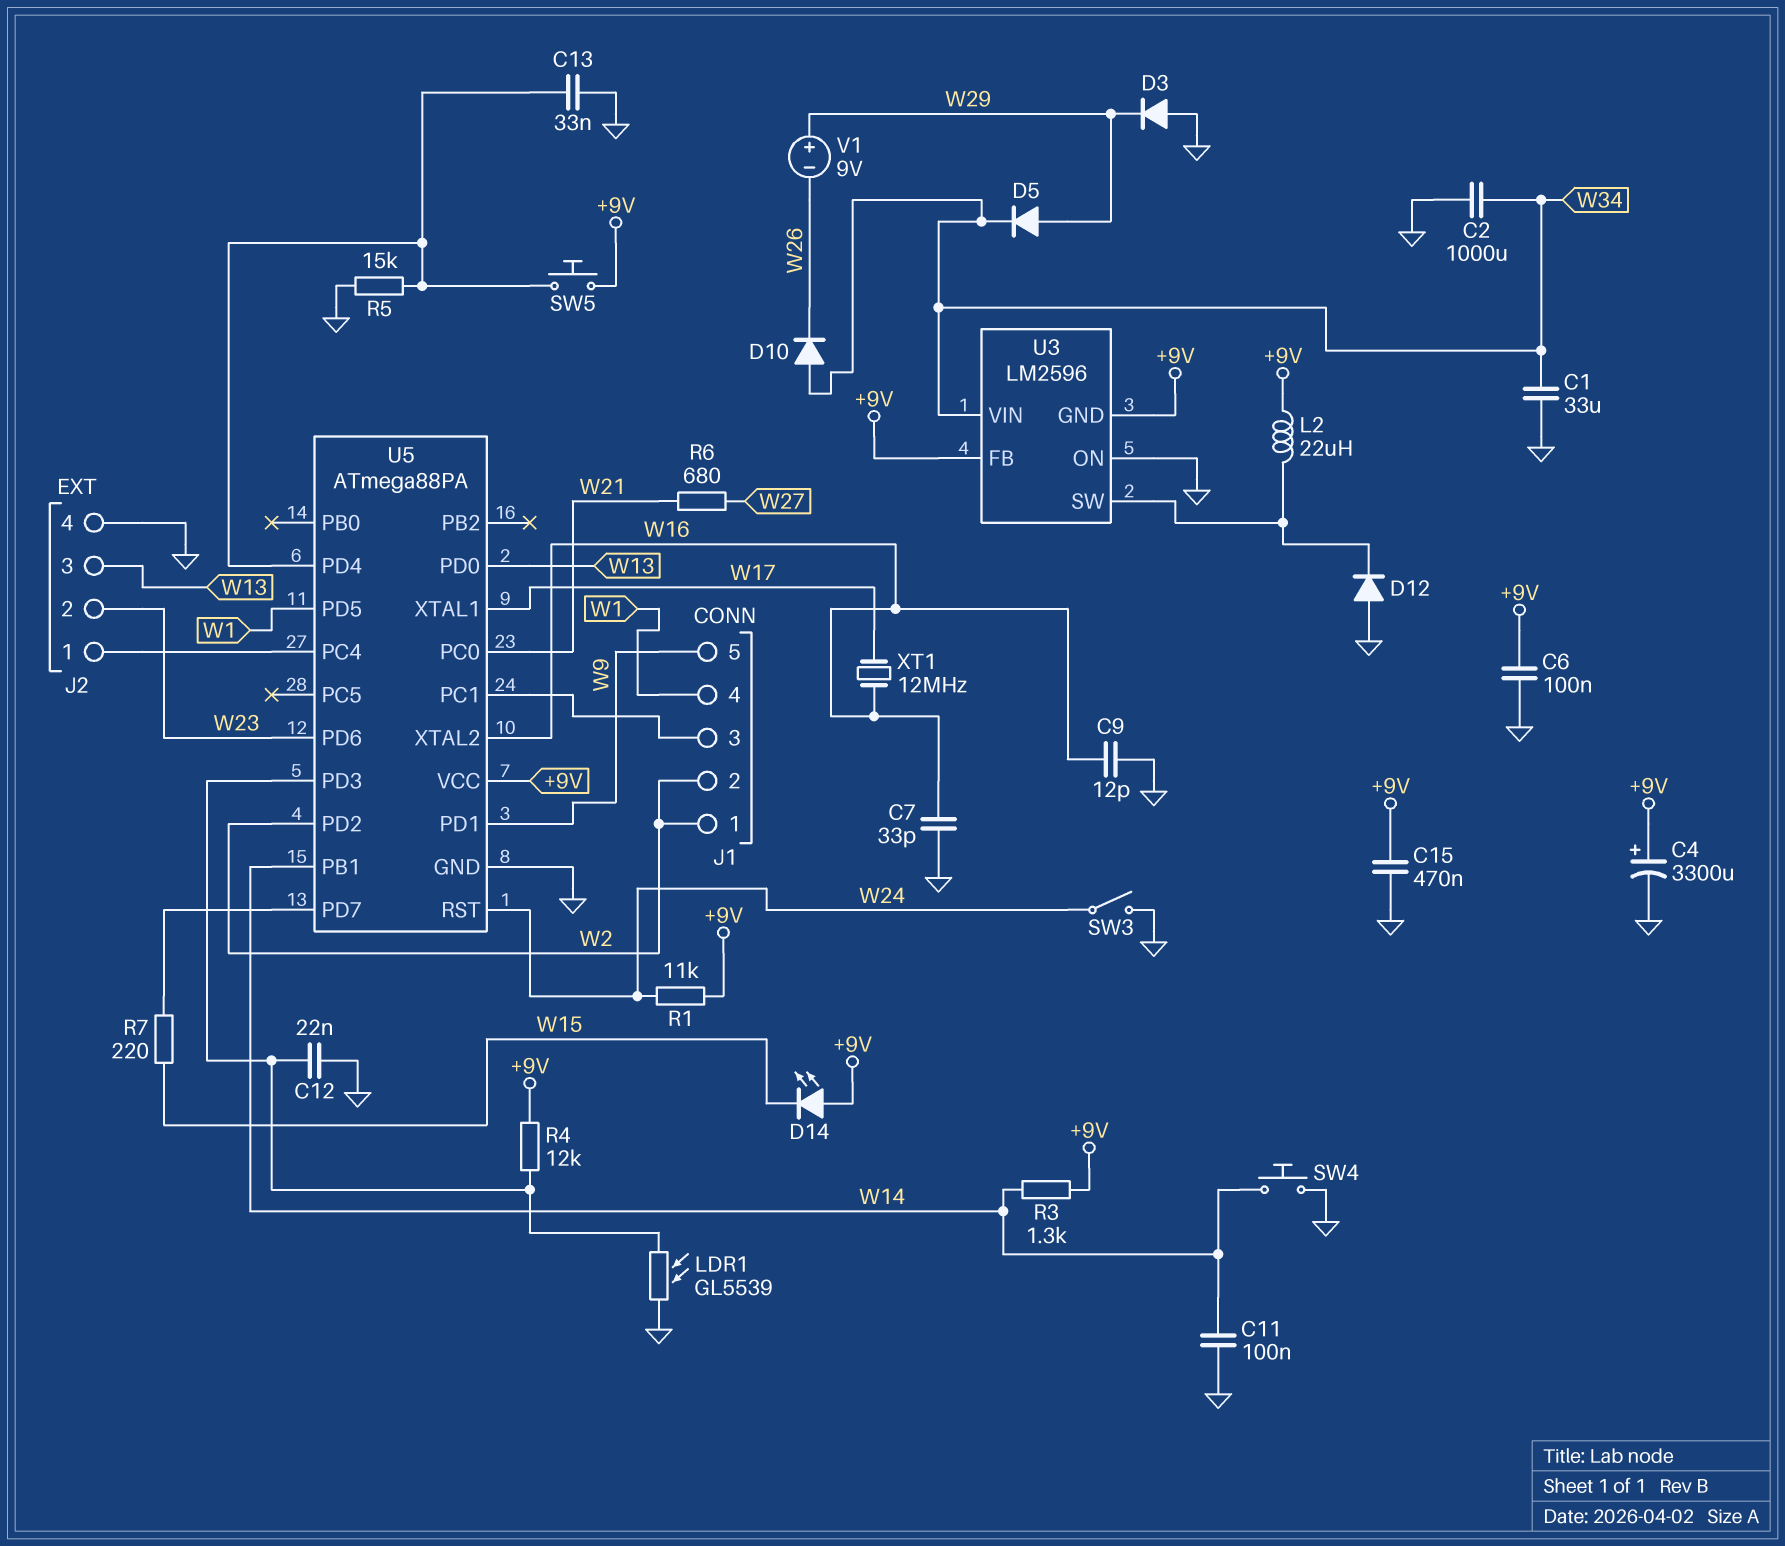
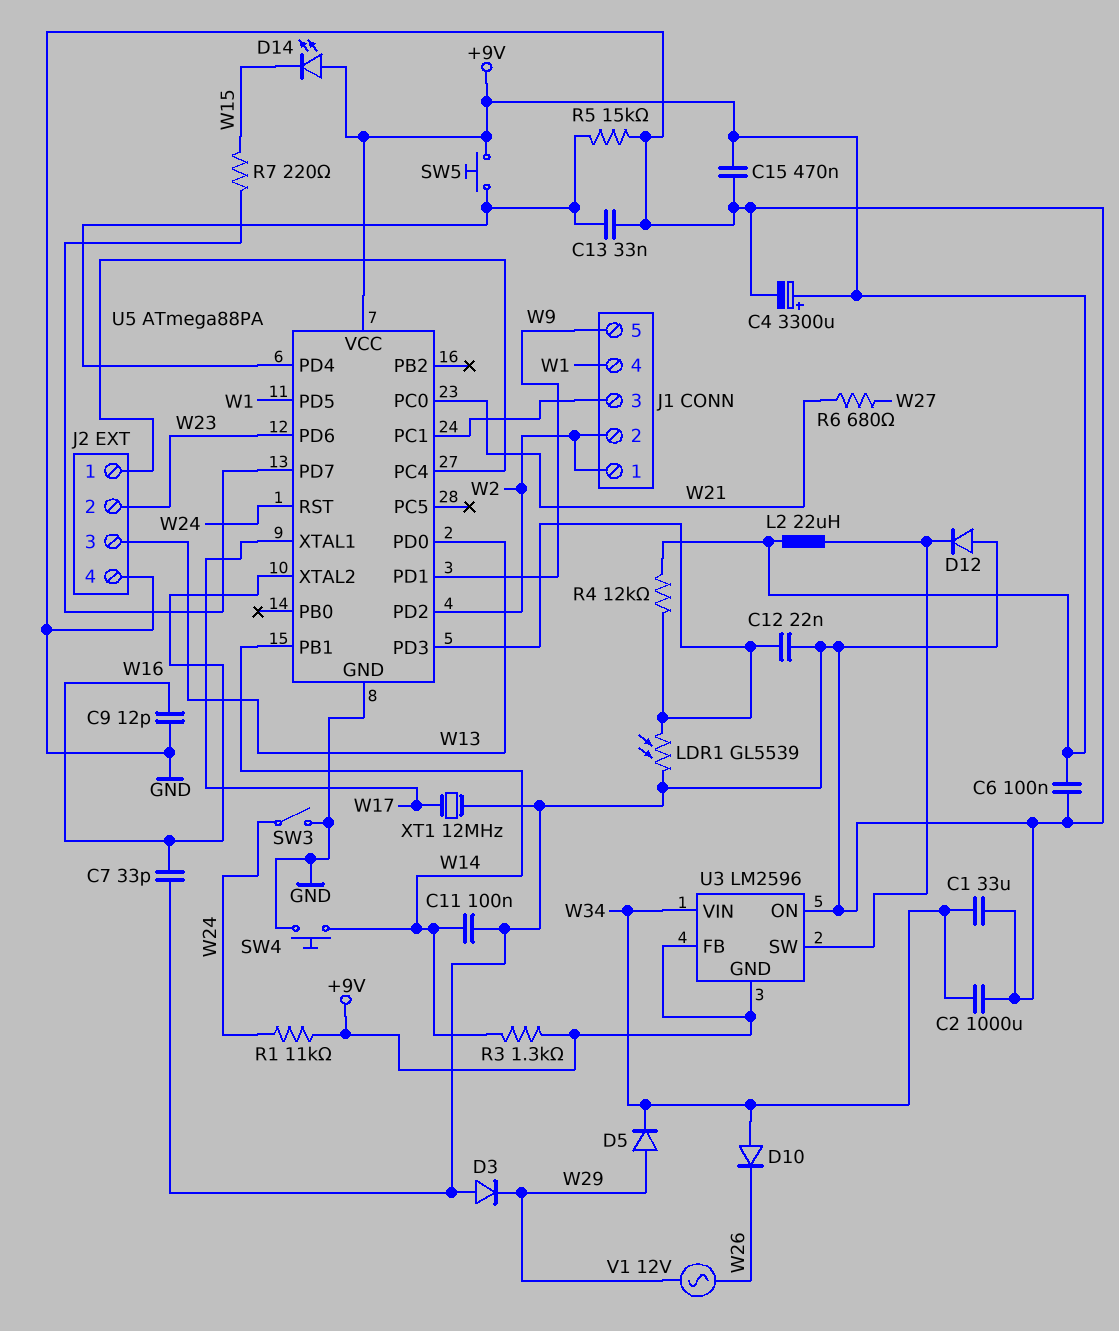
V1: 9V (plus W29, minus W26) -> AC 12V (W26, W29)
XT1: 12MHz (W16, W17) -> 12MHz (GND, W17)

